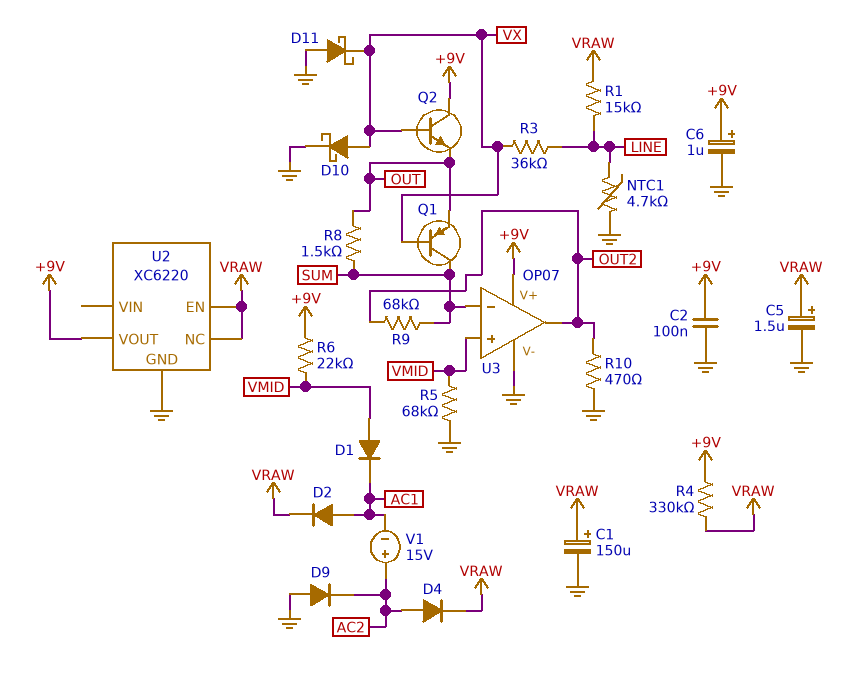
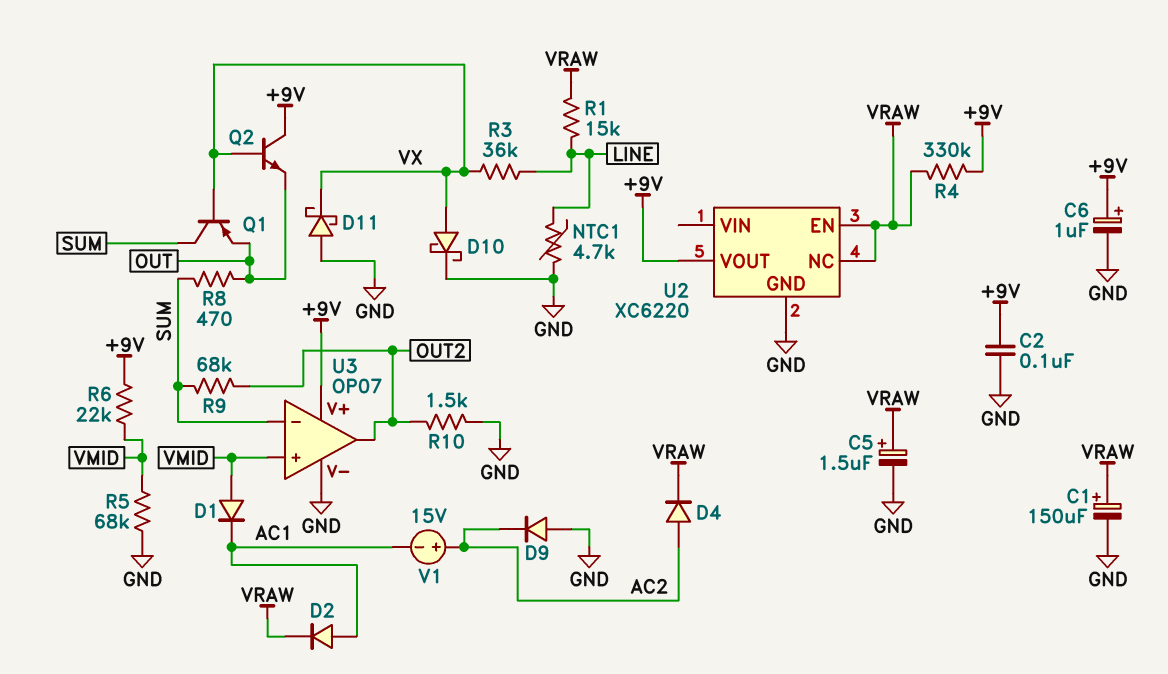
R8: 1.5k (OUT, SUM) -> 470 (OUT, SUM)
R10: 470 (GND, OUT2) -> 1.5k (GND, OUT2)

